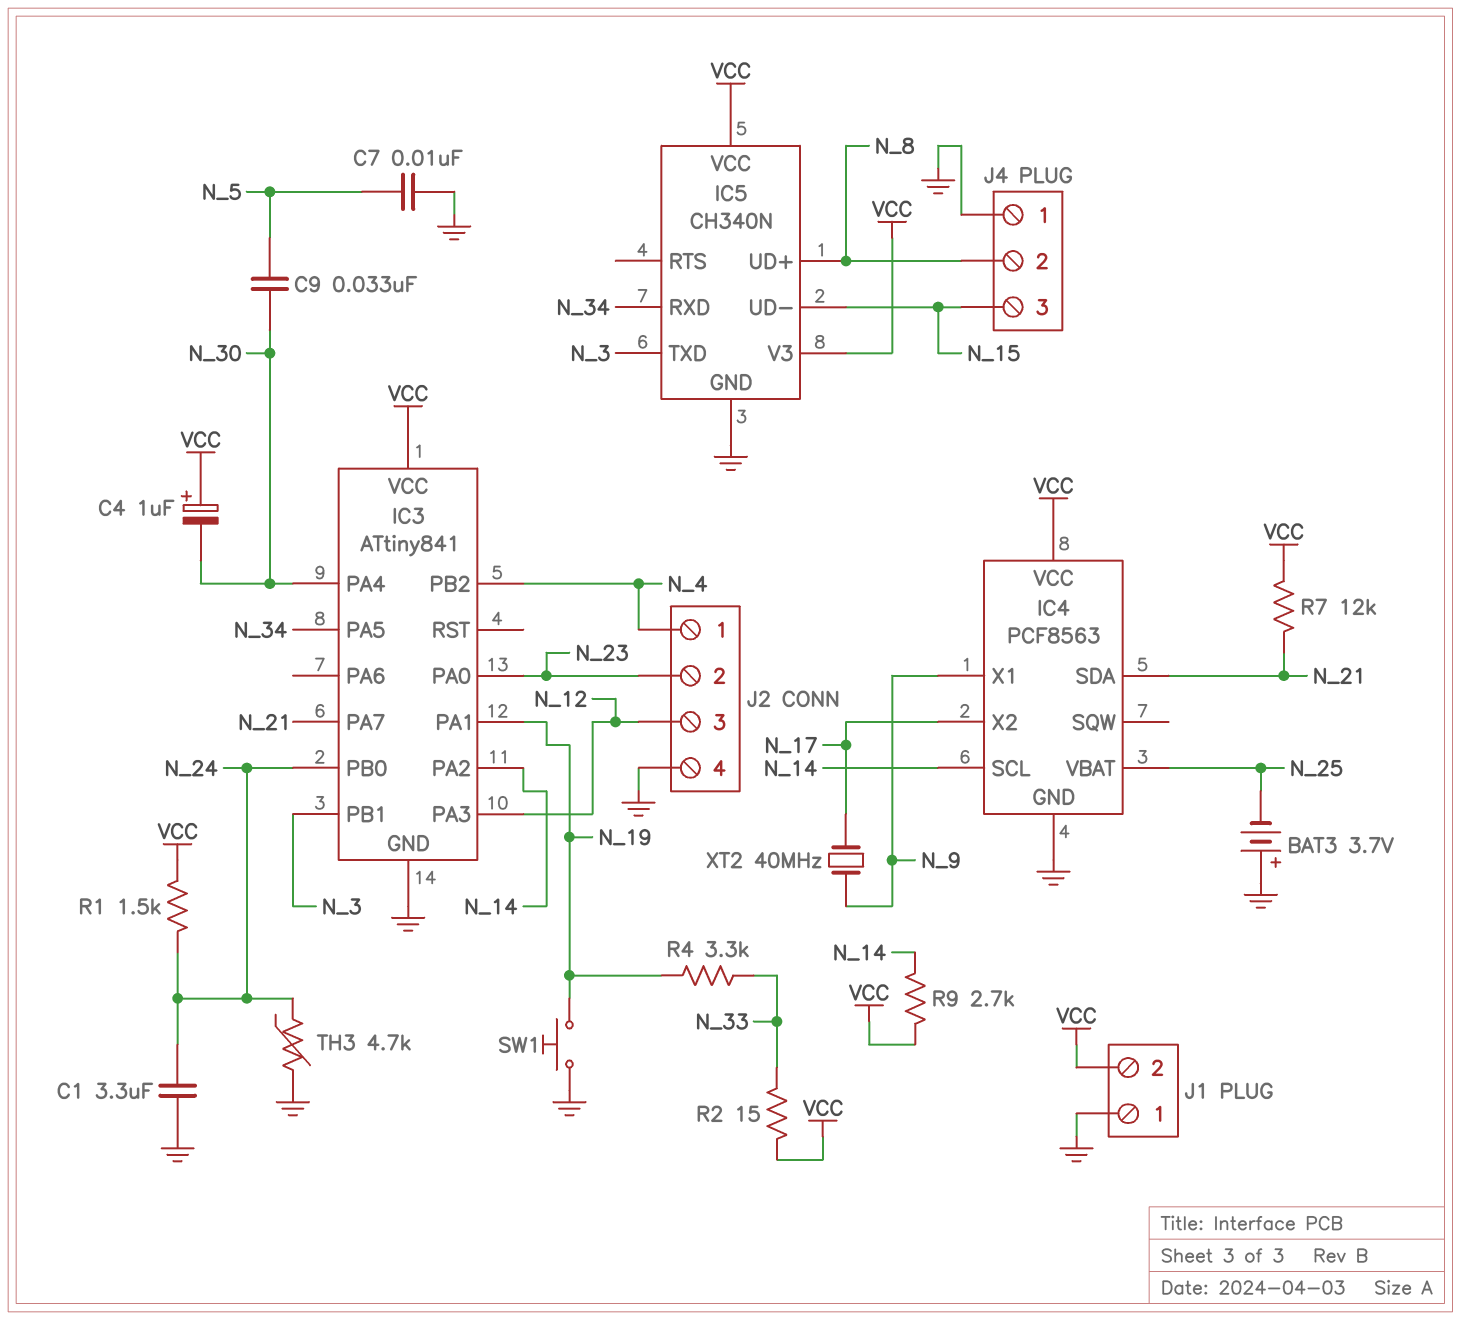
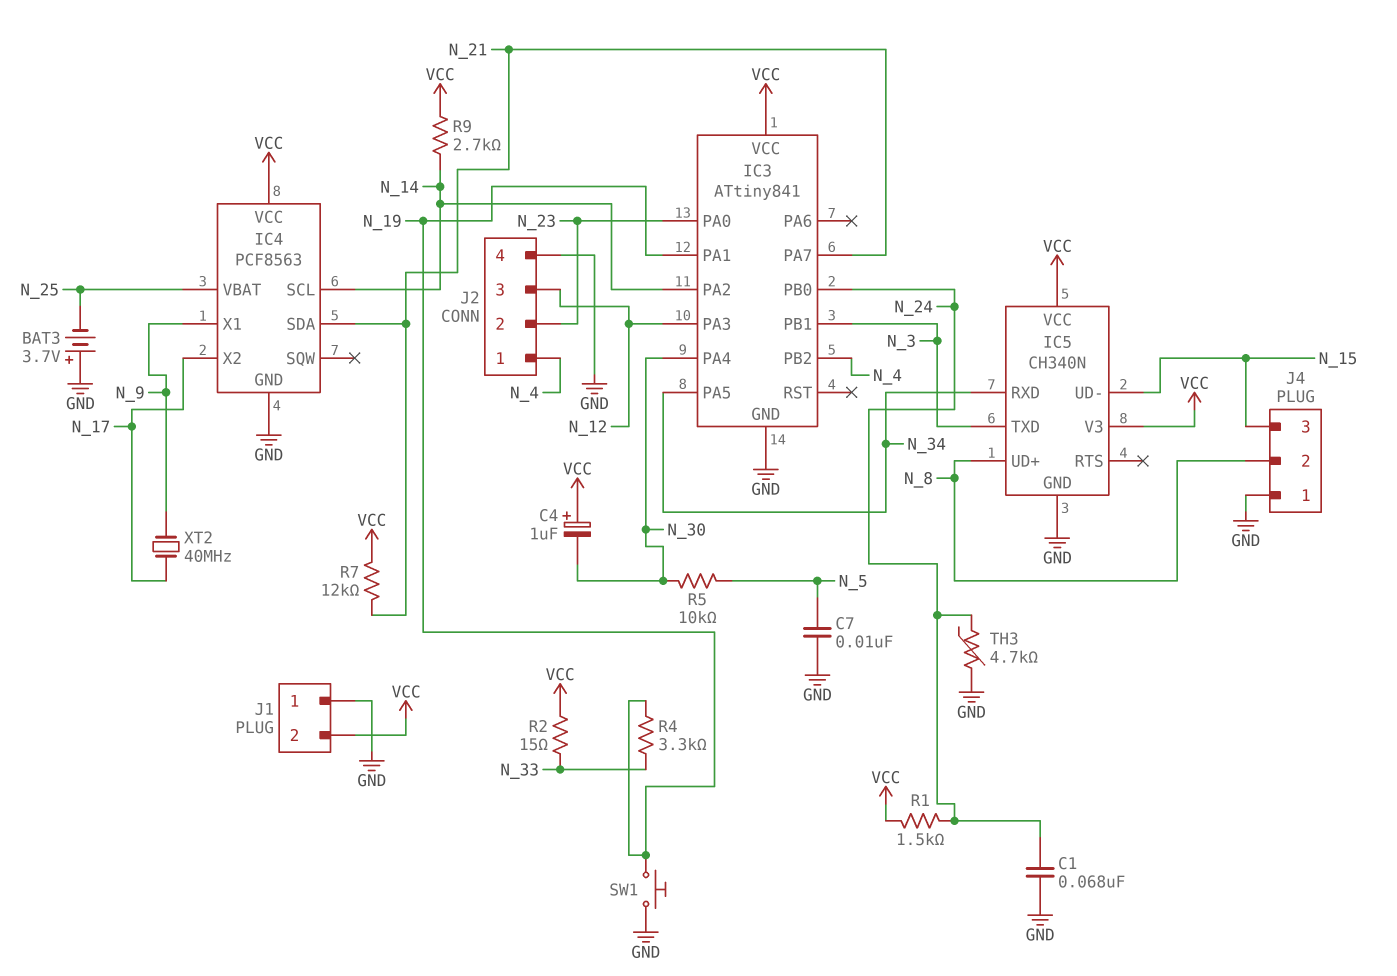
C1: 3.3uF (GND, N_24) -> 68nF (GND, N_24)
C9: 33nF (N_5, N_30) -> none
R5: none -> 10k (N_5, N_30)

